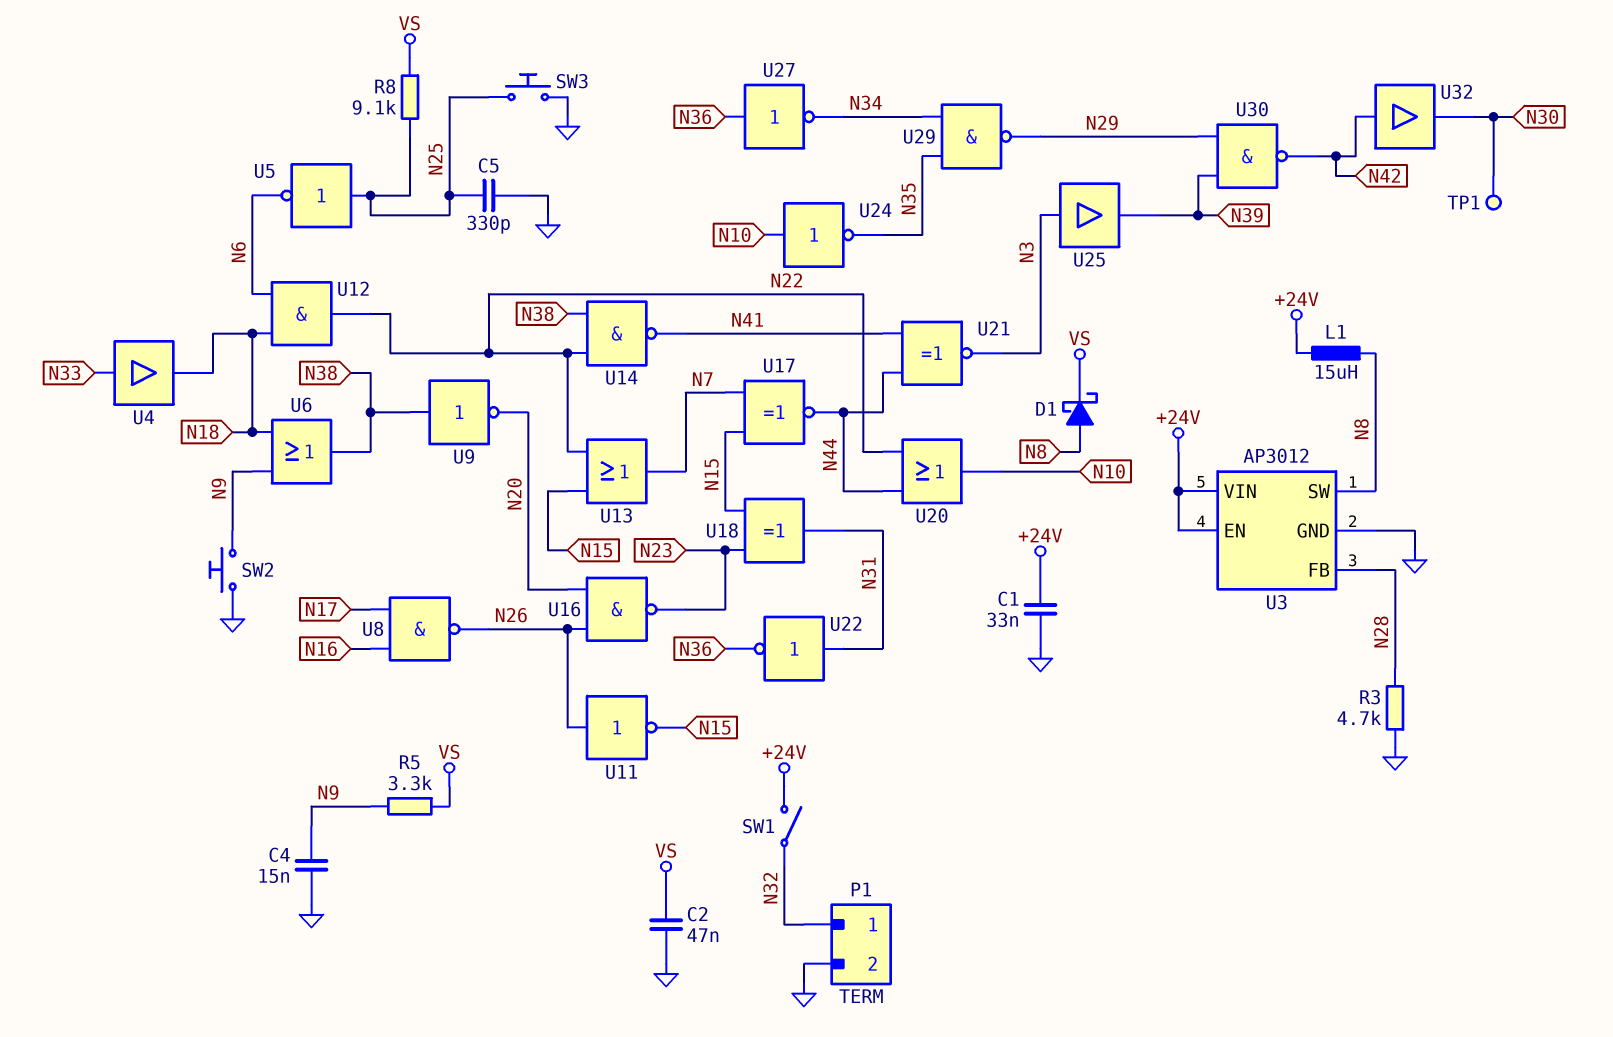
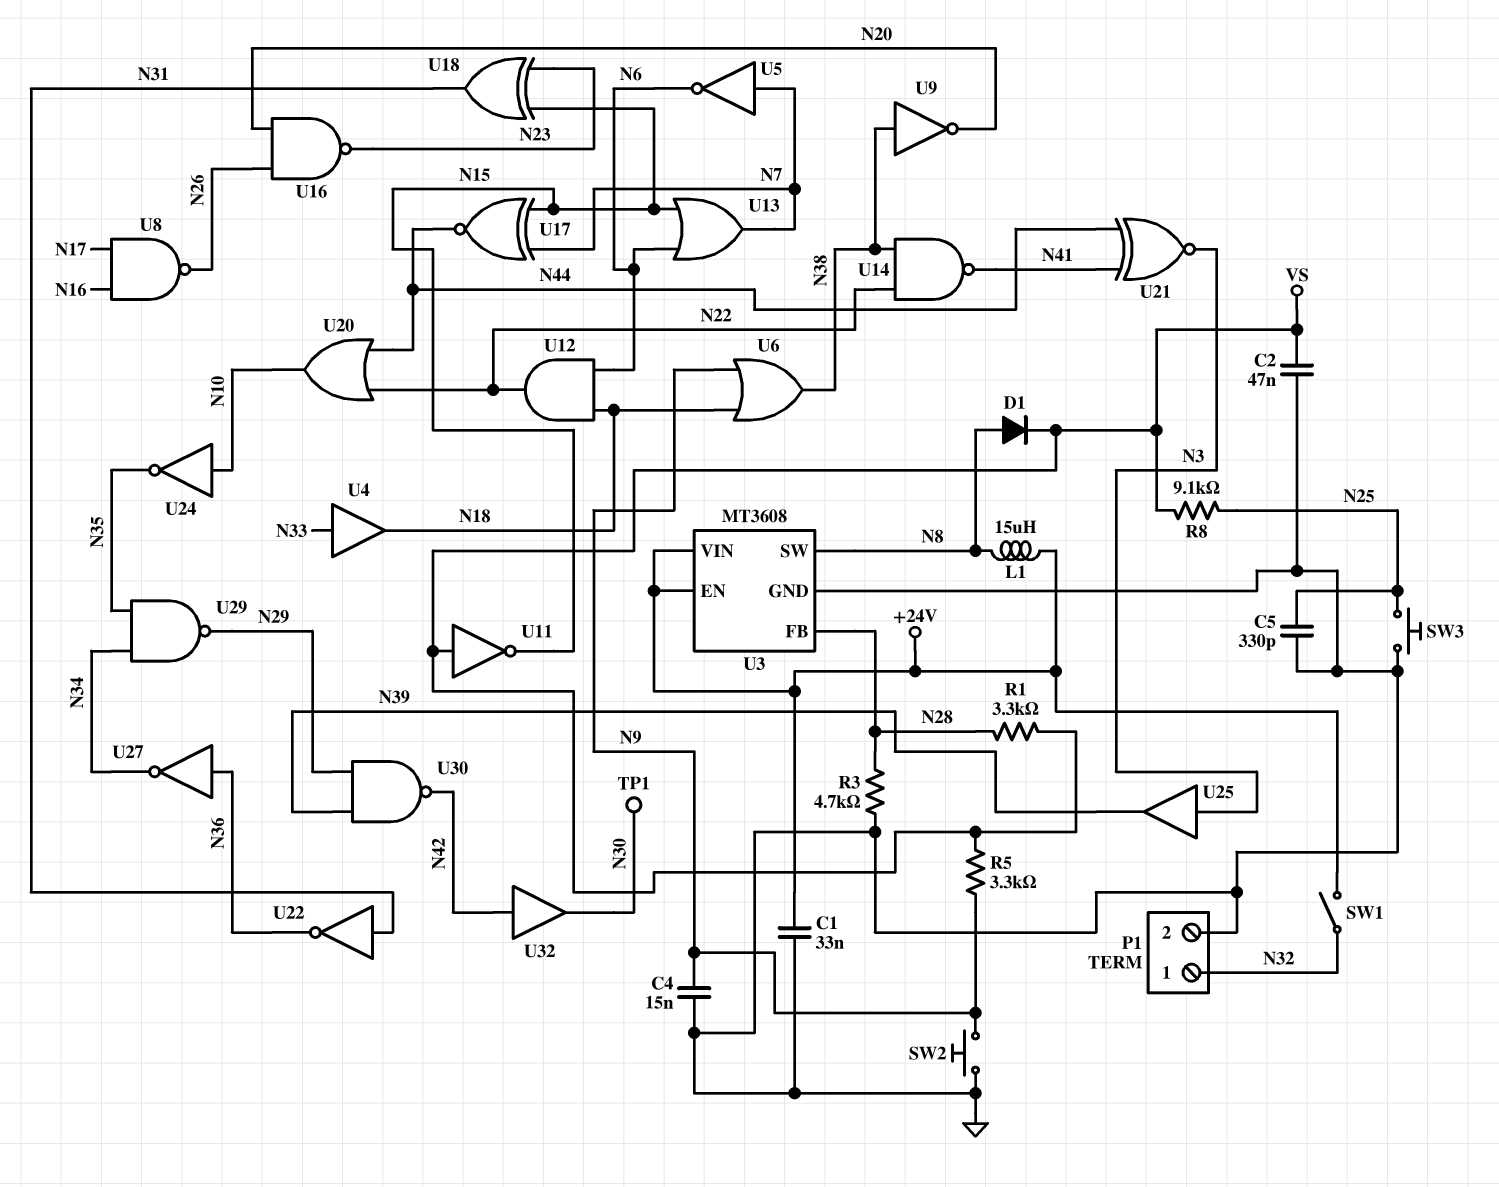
D1: schottky (A N8, K VS) -> diode (A N8, K VS)
R1: none -> 3.3k (N28, VS)
U3: AP3012 -> MT3608
U5: NOT (in N25, out N6) -> NOT (in N7, out N6)
U11: NOT (in N26, out N15) -> NOT (in VS, out N15)
U13: OR (in N15, in N22, out N7) -> OR (in N6, in N15, out N7)

